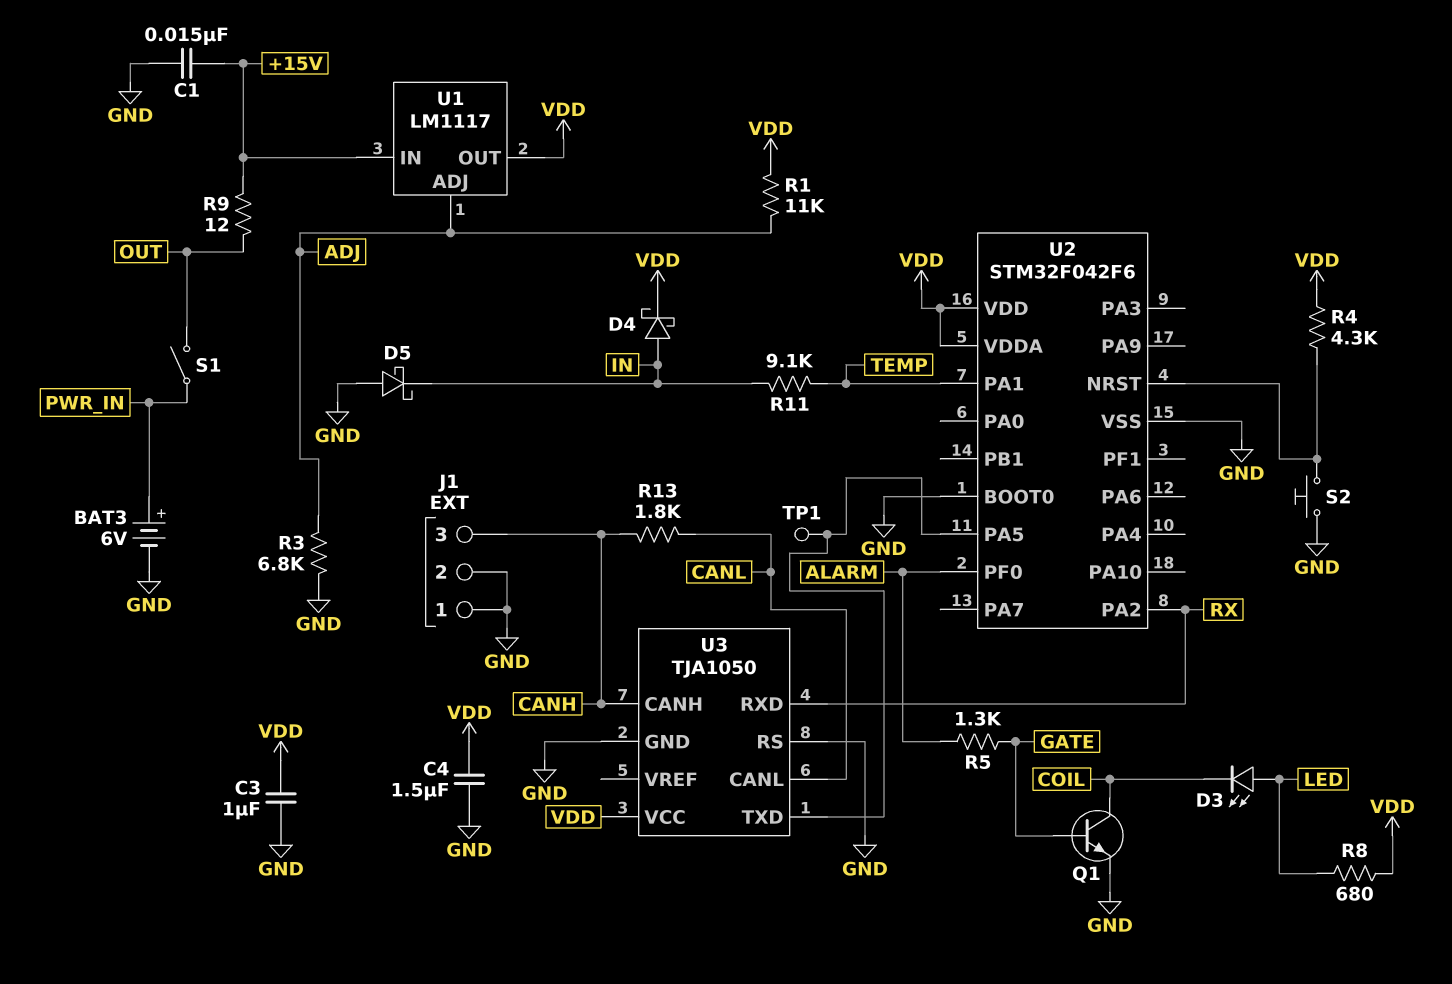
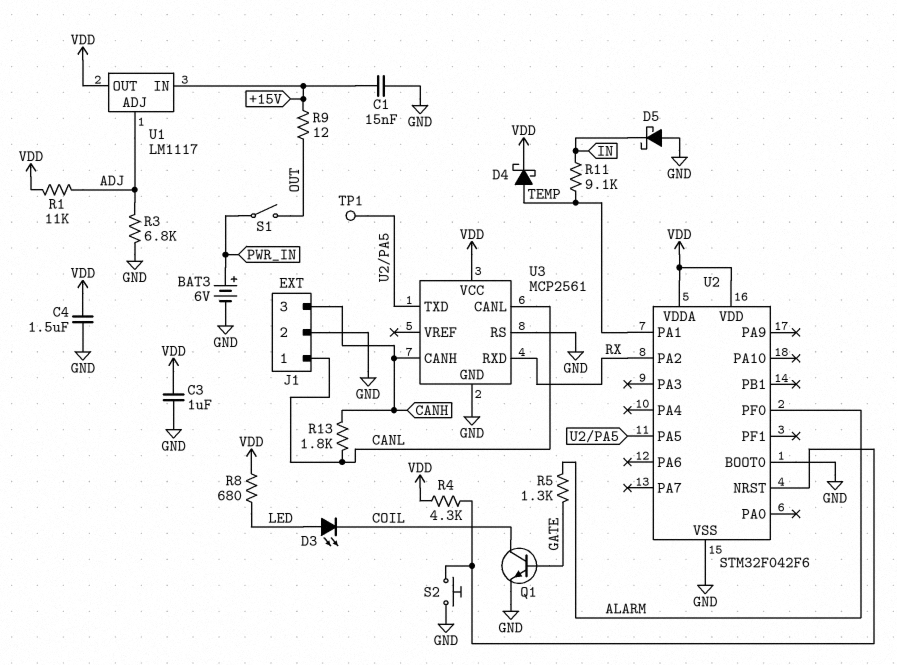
D4: schottky (A IN, K VDD) -> schottky (A TEMP, K VDD)
J1 pin 1: GND -> CANL
U3: TJA1050 -> MCP2561

